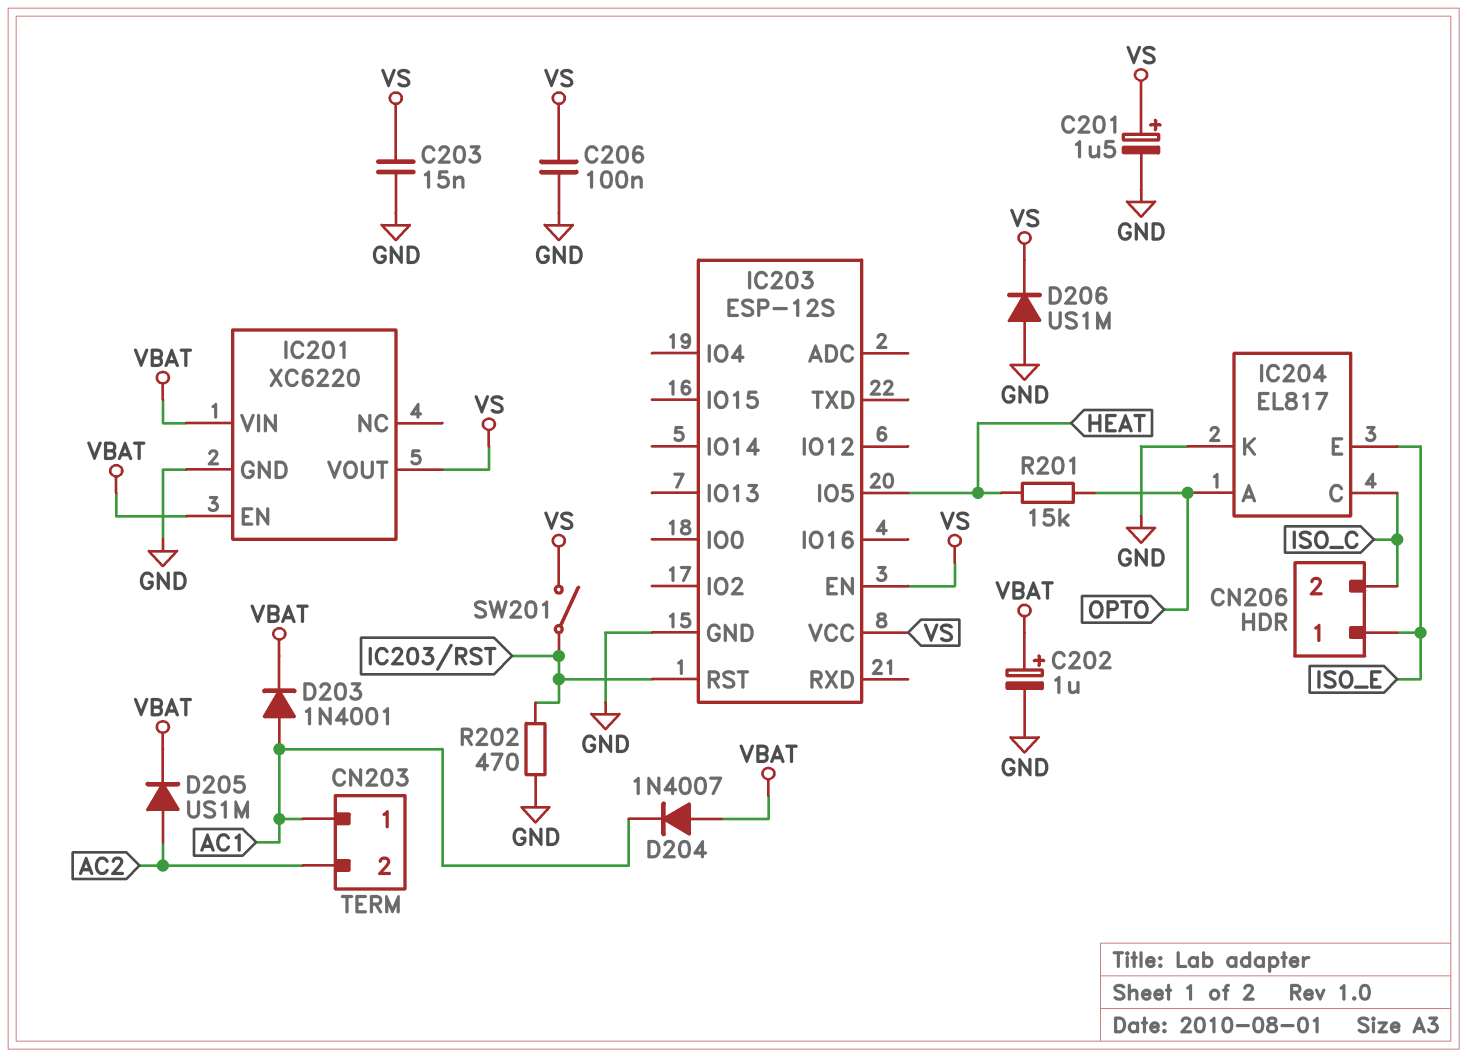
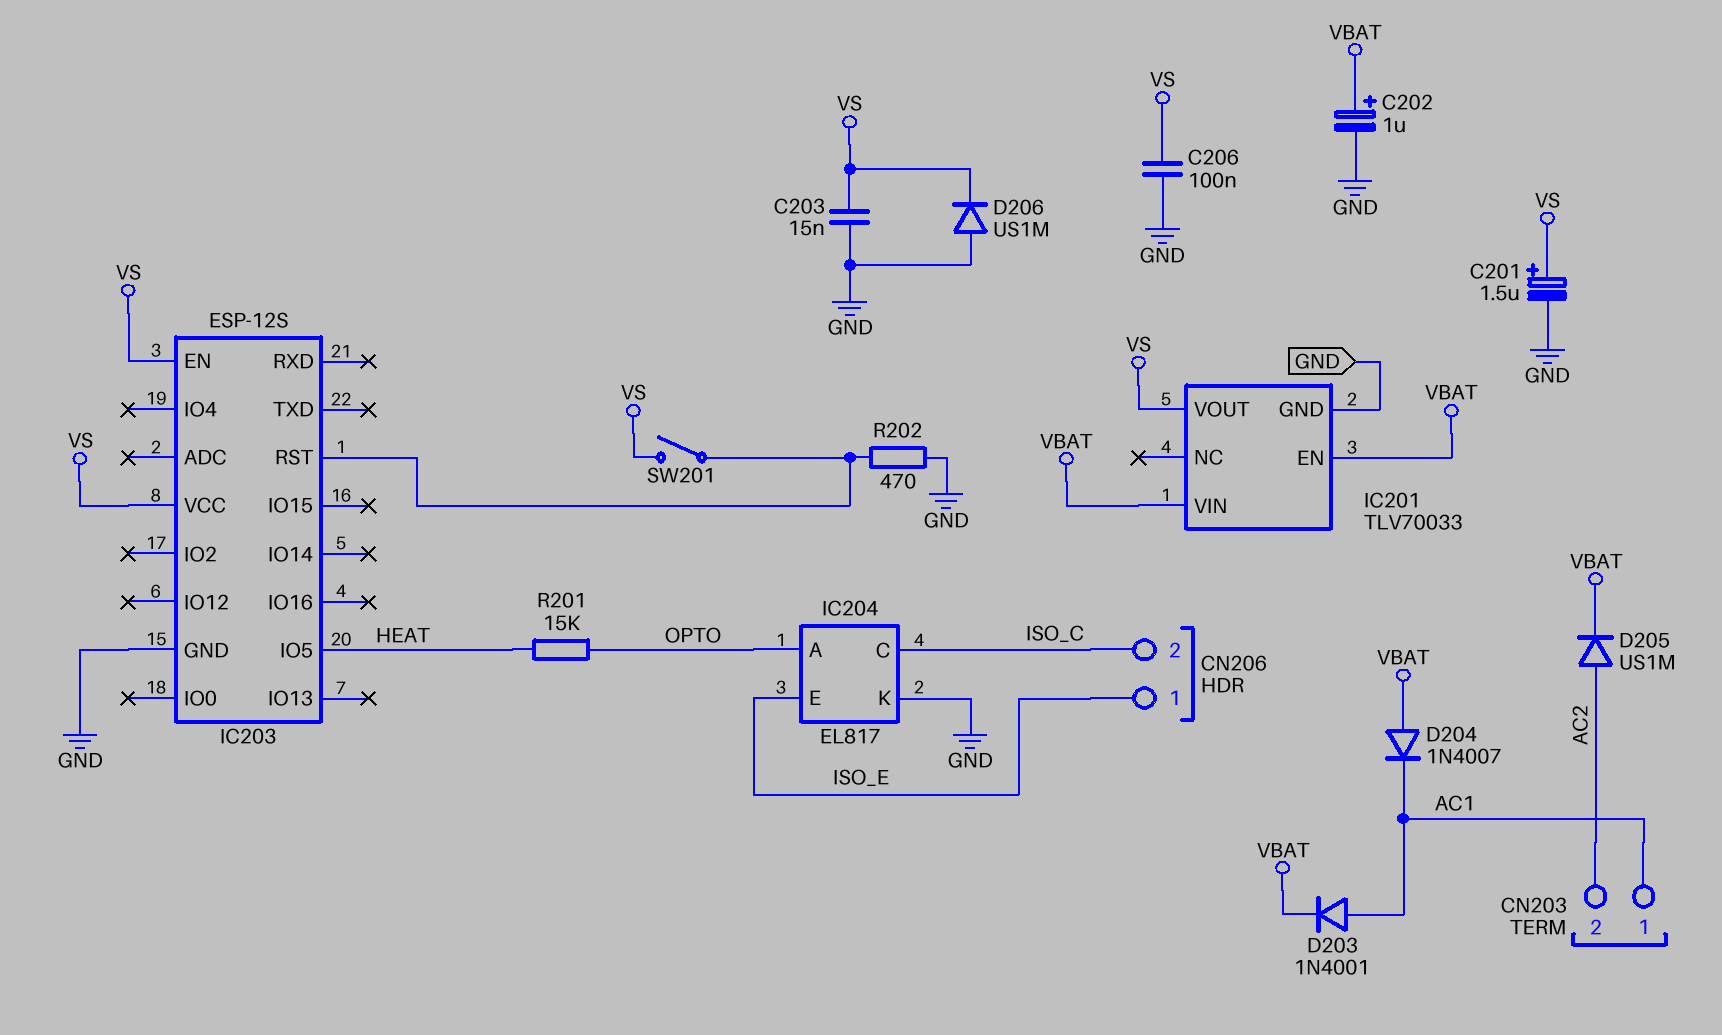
IC201: XC6220 -> TLV70033

